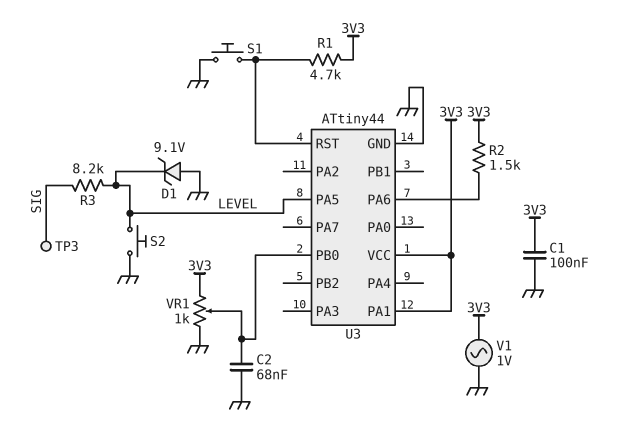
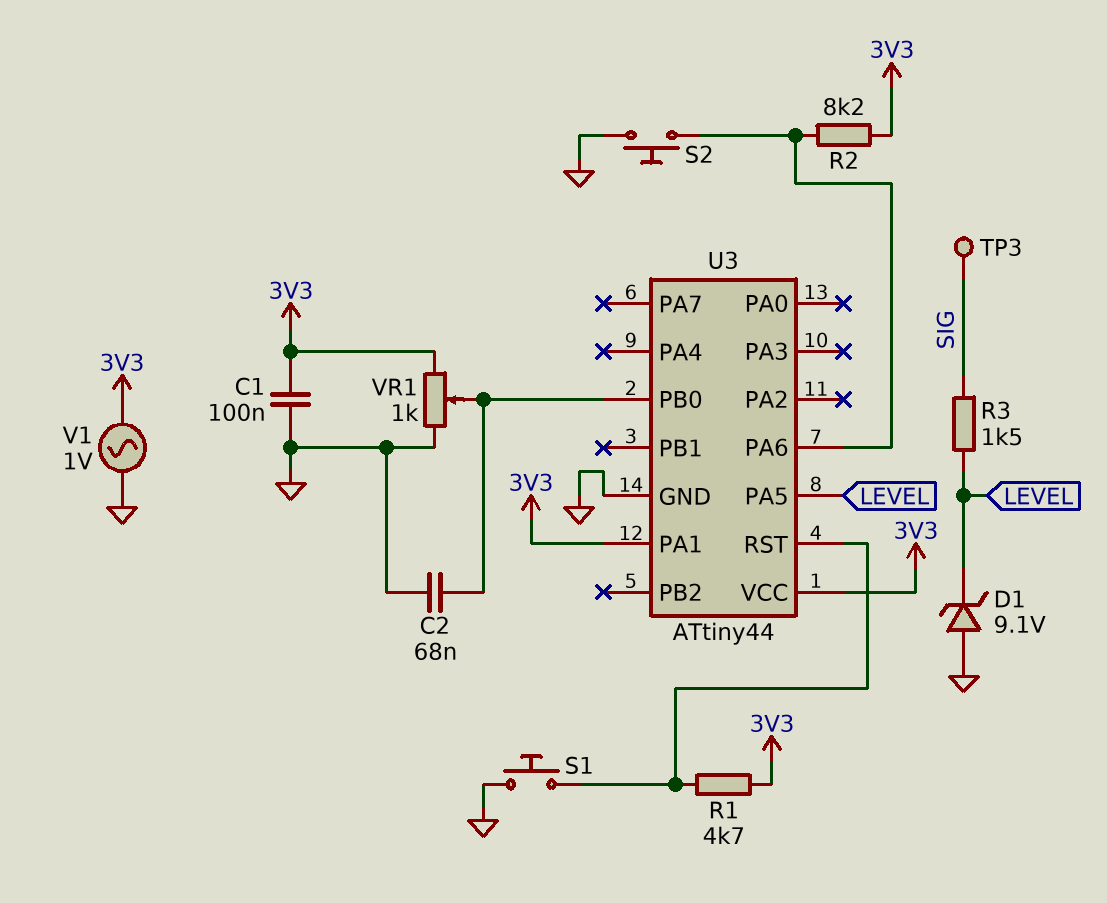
R2: 1.5k (3V3, U3/PA6) -> 8.2k (3V3, U3/PA6)
R3: 8.2k (LEVEL, SIG) -> 1.5k (LEVEL, SIG)
S2: button (GND, LEVEL) -> button (GND, U3/PA6)

